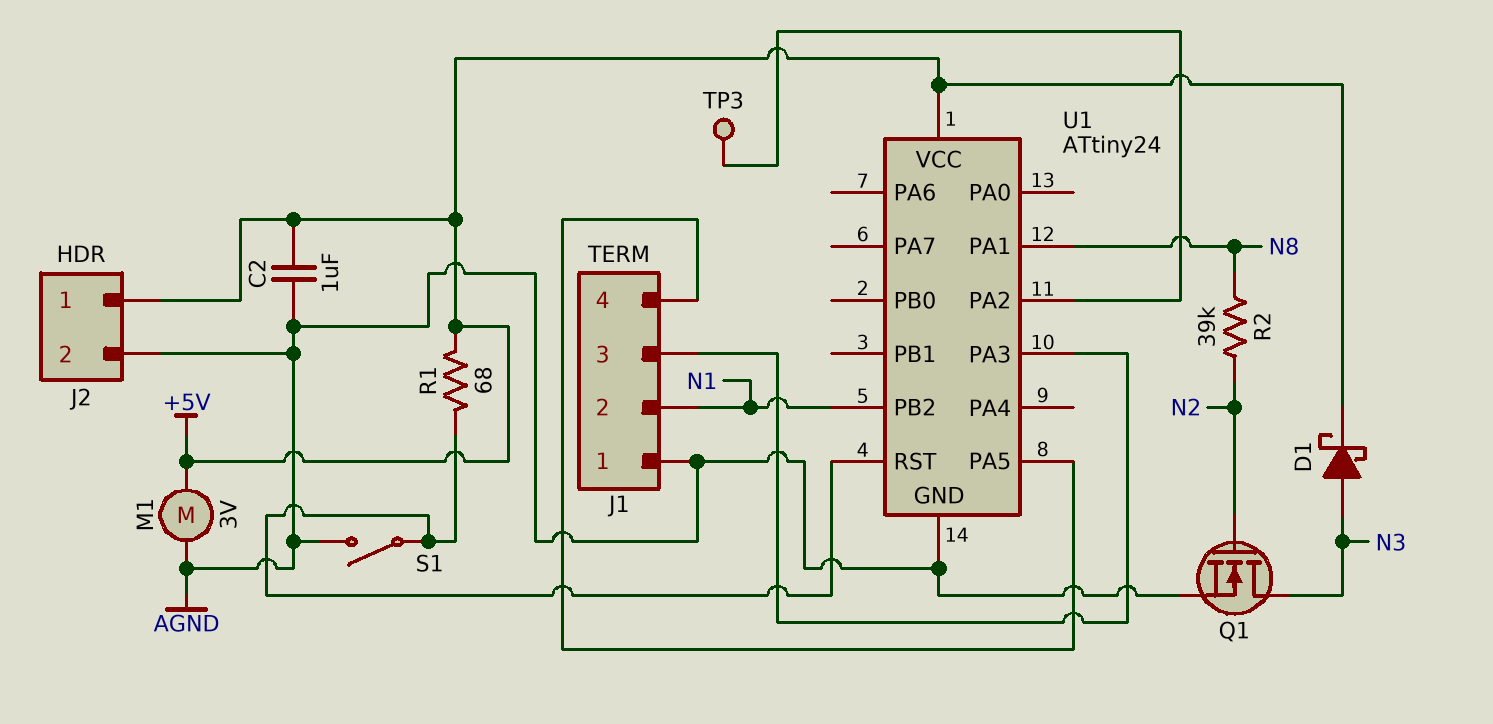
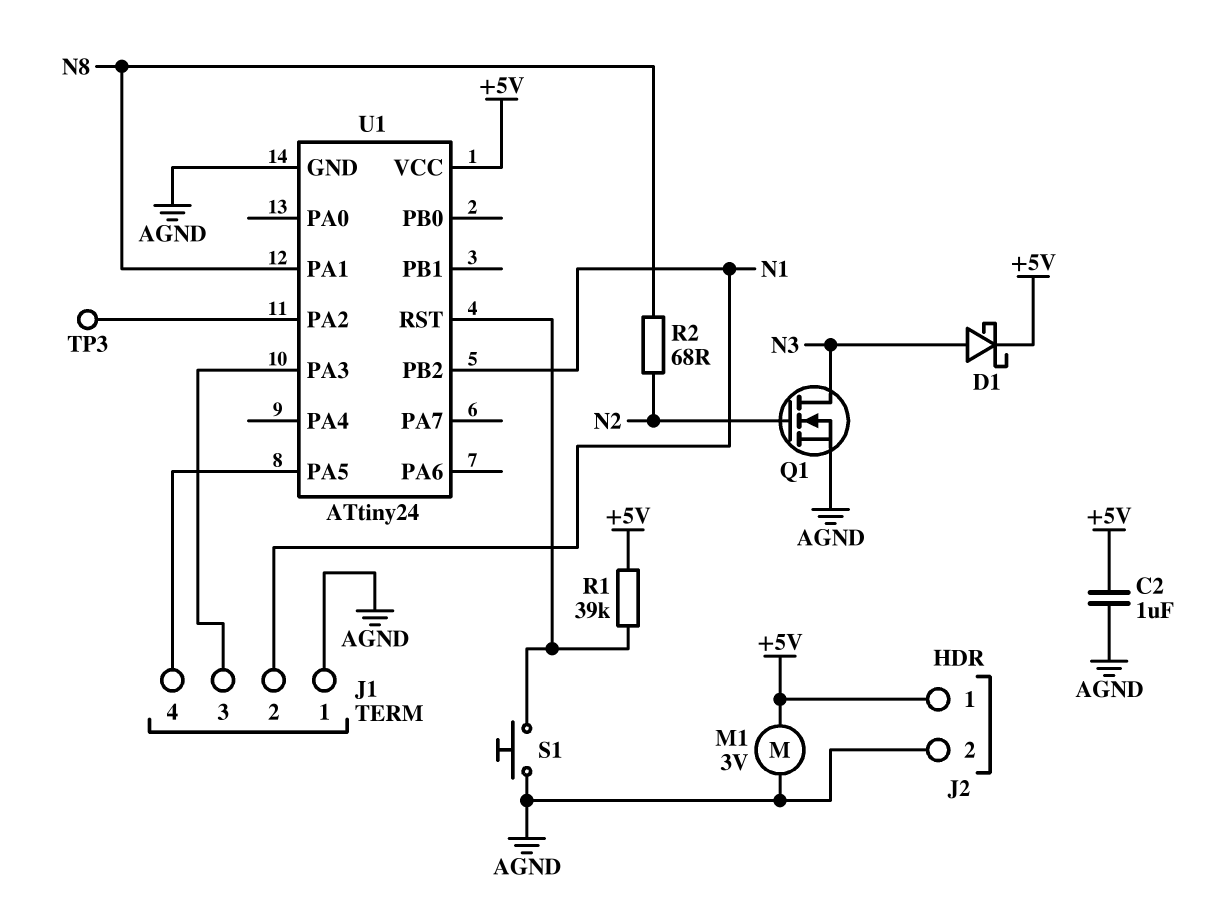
R1: 68 (+5V, U1/RST) -> 39k (+5V, U1/RST)
R2: 39k (N2, N8) -> 68 (N2, N8)
S1: switch (AGND, U1/RST) -> button (AGND, U1/RST)

